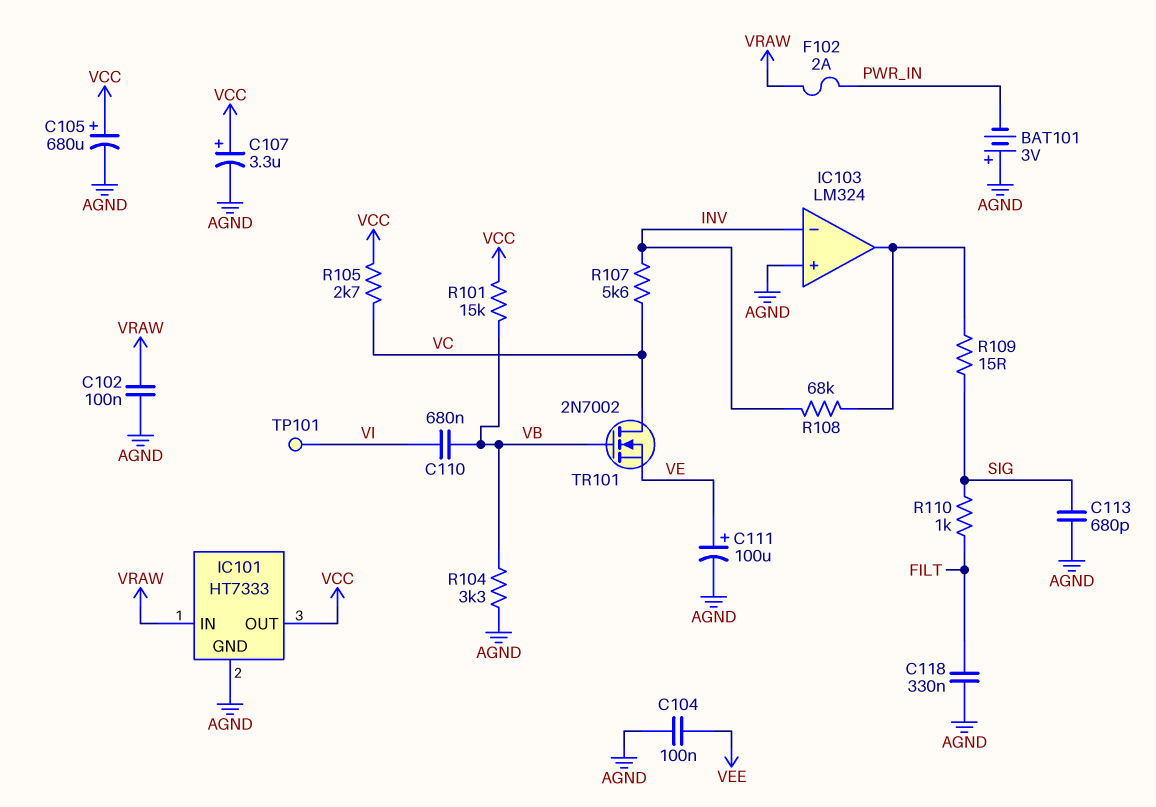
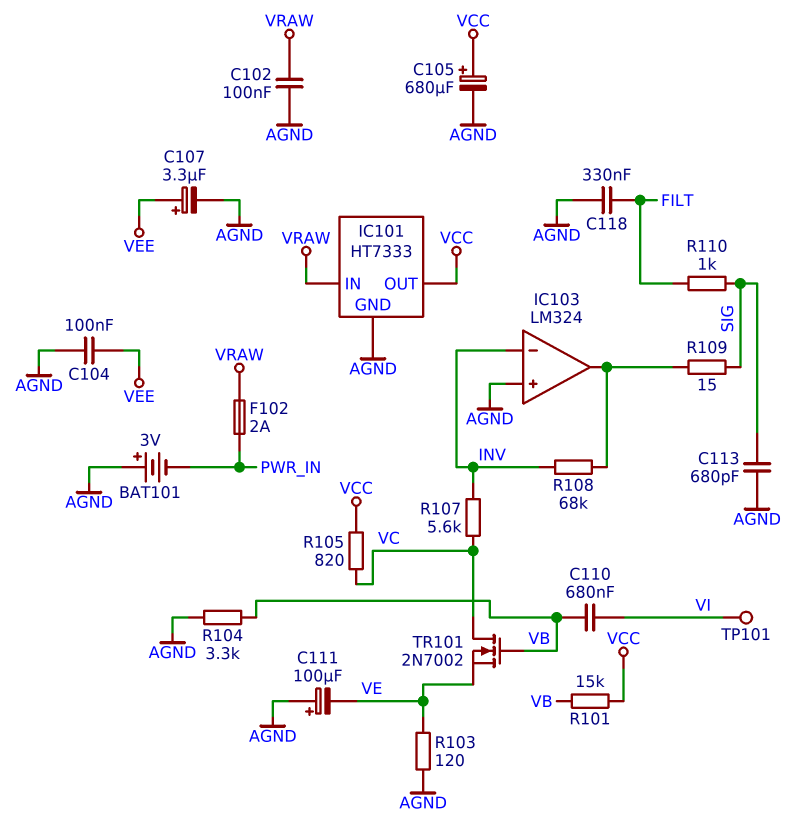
C107: 3.3uF (plus VCC, minus AGND) -> 3.3uF (plus VEE, minus AGND)
C111: 100uF (plus VE, minus AGND) -> 100uF (plus AGND, minus VE)
R103: none -> 120 (AGND, VE)
R105: 2.7k (VC, VCC) -> 820 (VC, VCC)

